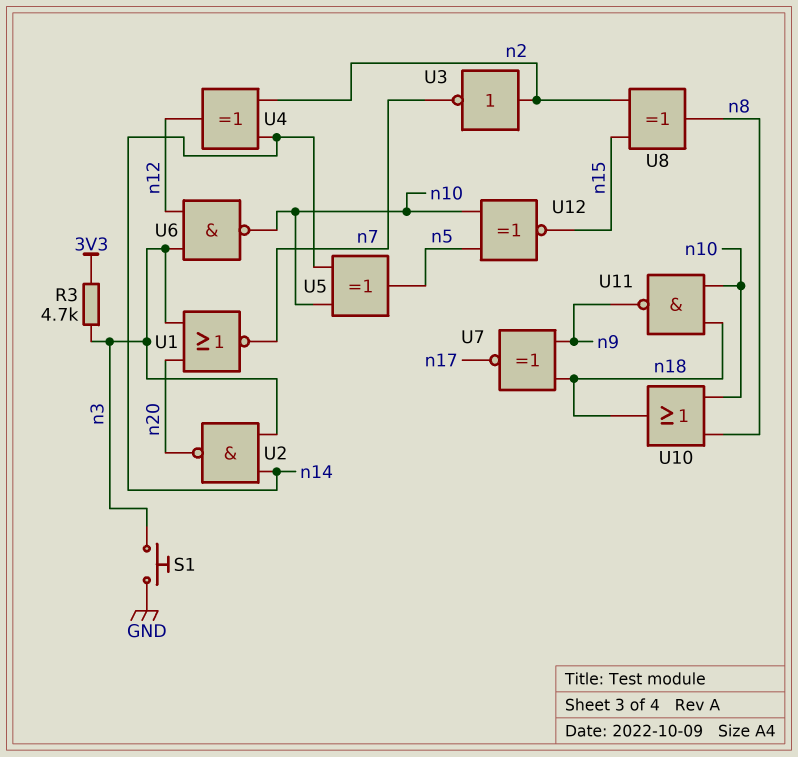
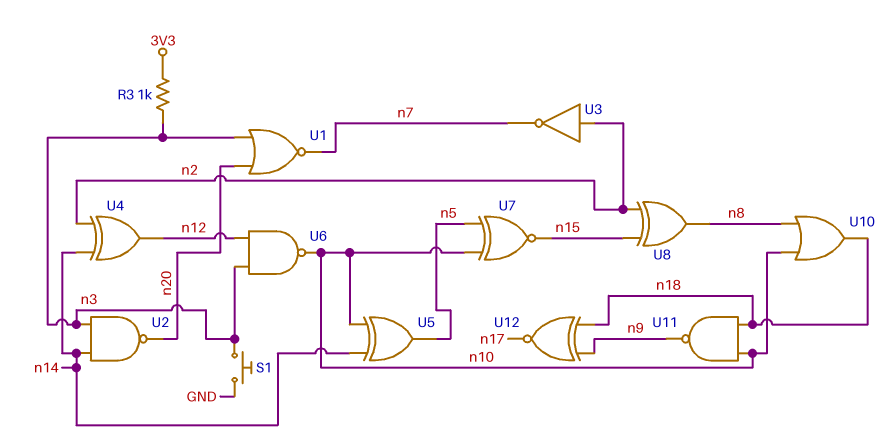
R3: 4.7k (3V3, n3) -> 1k (3V3, n3)
U7: XNOR (in n9, in n18, out n17) -> XNOR (in n5, in n10, out n15)
U12: XNOR (in n5, in n10, out n15) -> XNOR (in n9, in n18, out n17)

